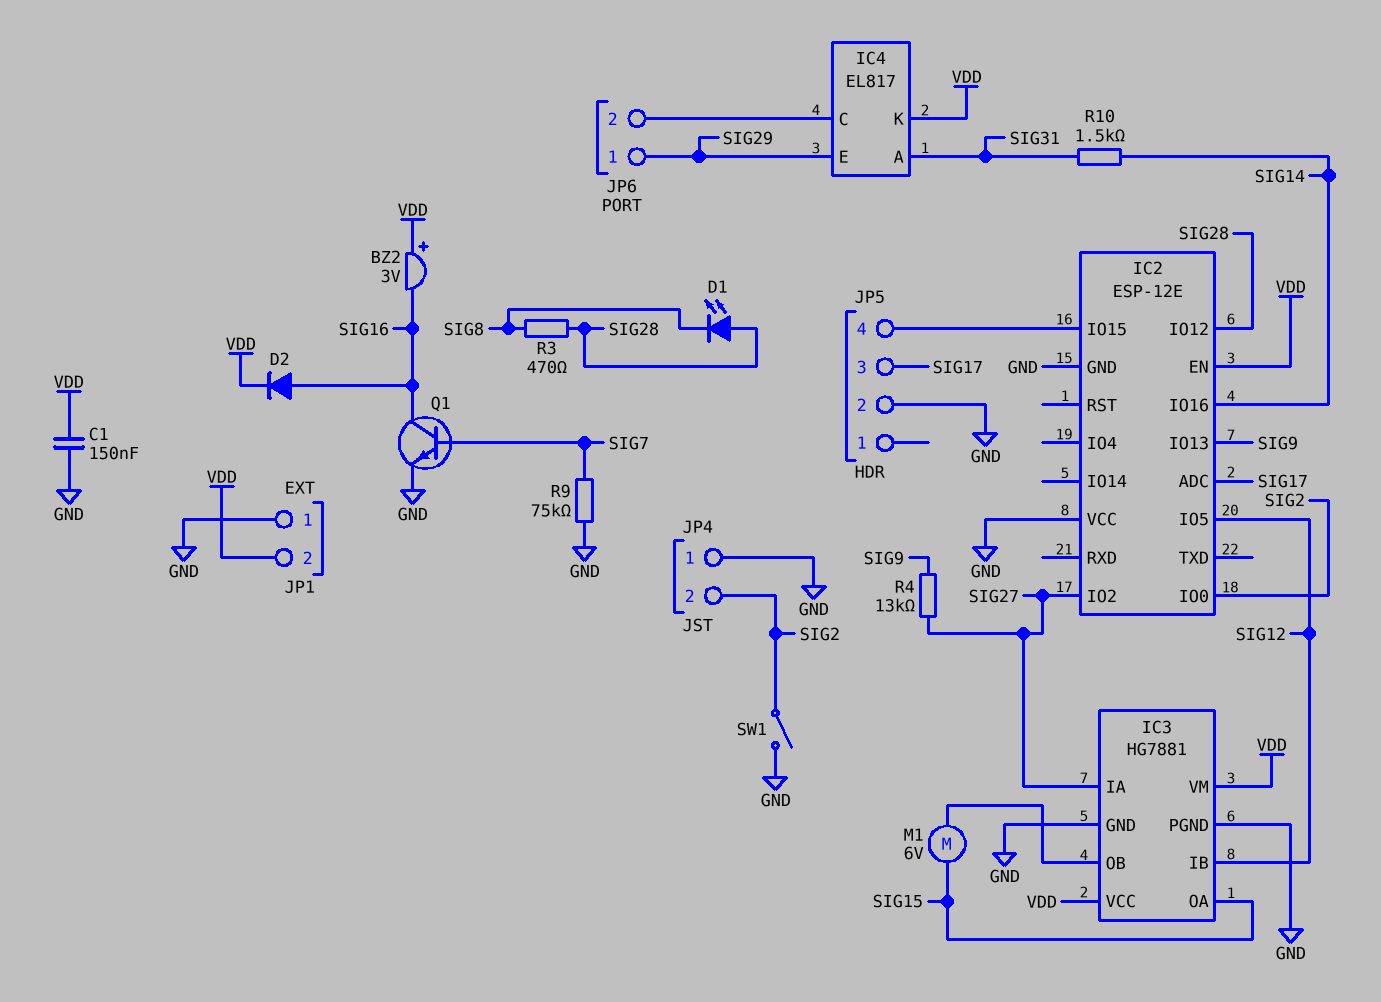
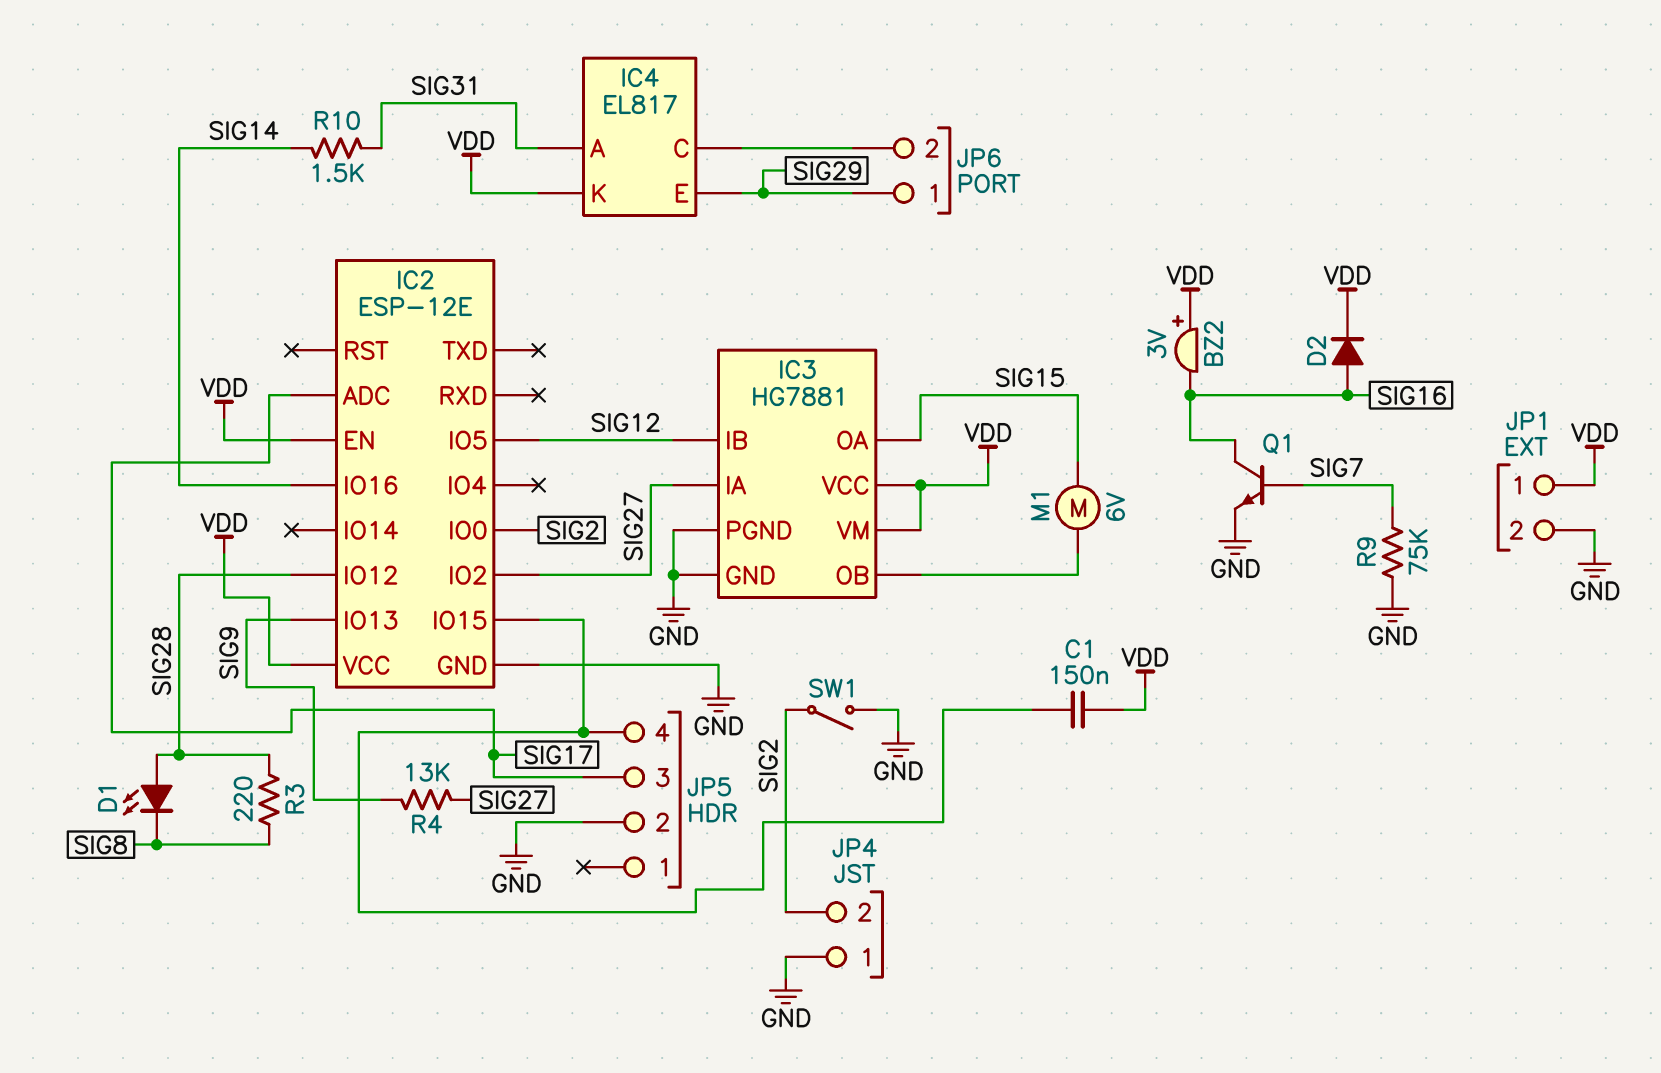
C1: 150nF (GND, VDD) -> 150nF (IC2/IO15, VDD)
IC2 pin VCC: GND -> VDD
JP1 pin 1: GND -> VDD
JP1 pin 2: VDD -> GND
R3: 470 (SIG8, SIG28) -> 220 (SIG8, SIG28)

